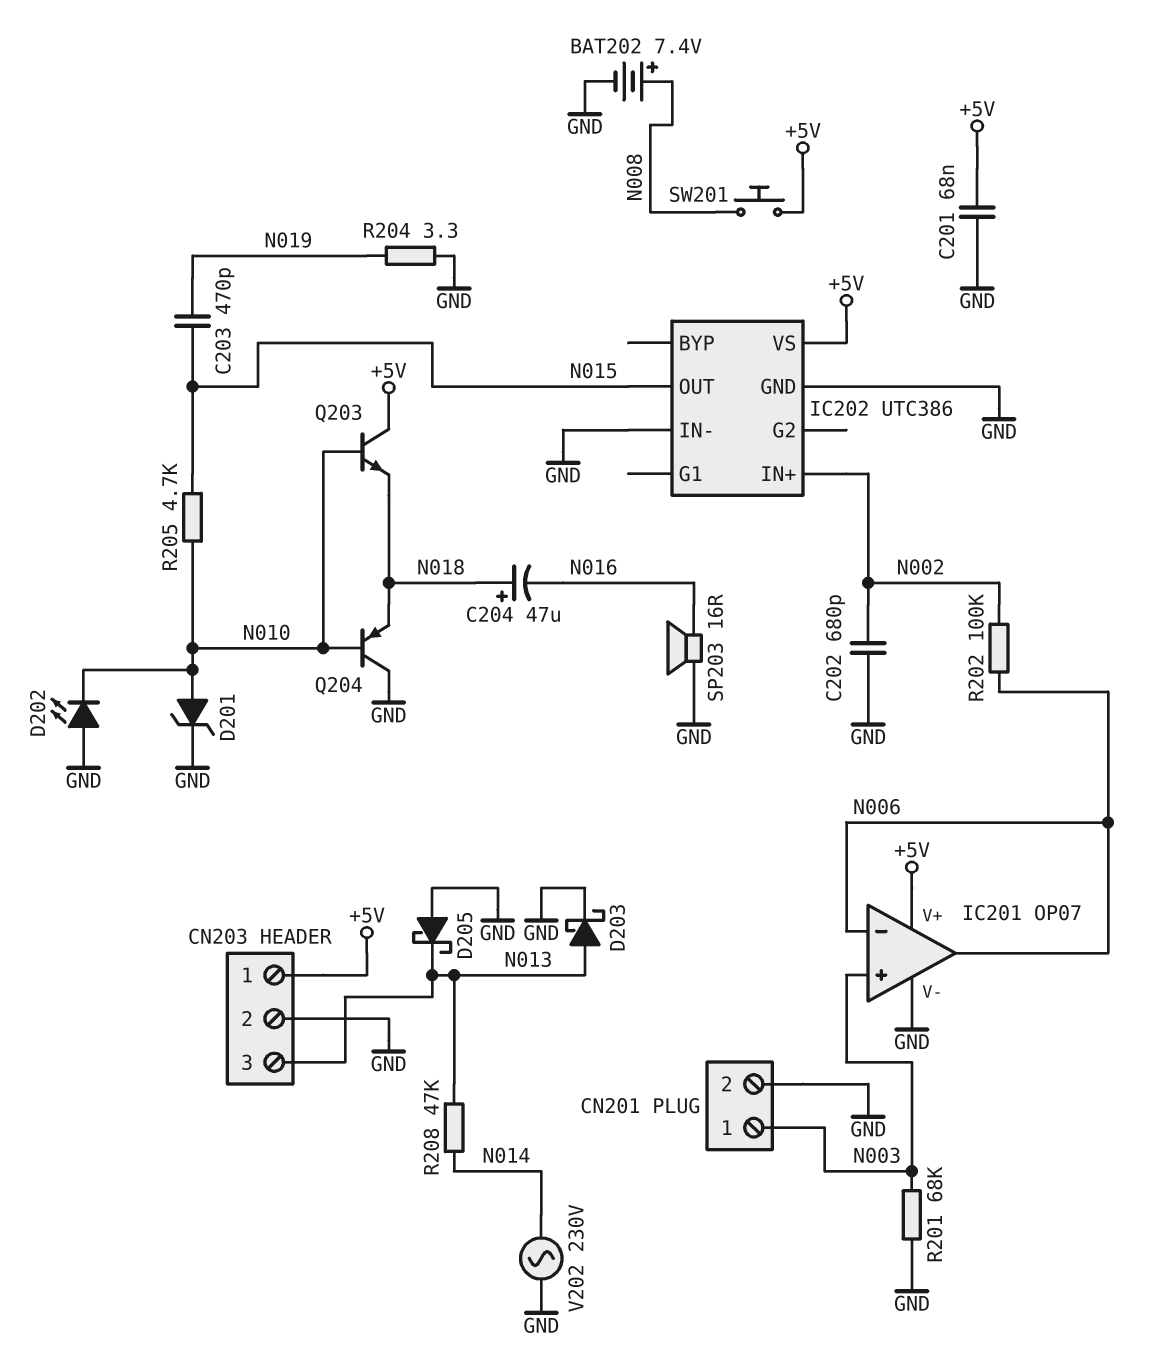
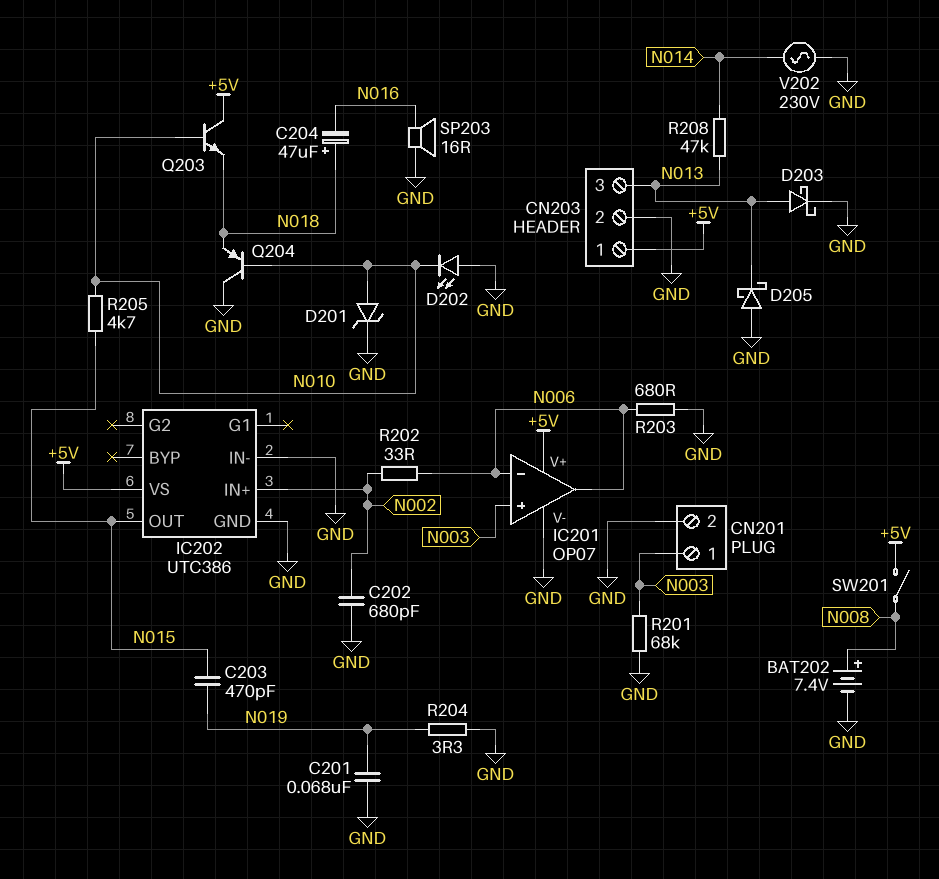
C201: 68nF (+5V, GND) -> 68nF (GND, N019)
R202: 100k (N002, N006) -> 33 (N002, N006)
R203: none -> 680 (GND, N006)
SW201: button (+5V, N008) -> switch (+5V, N008)

